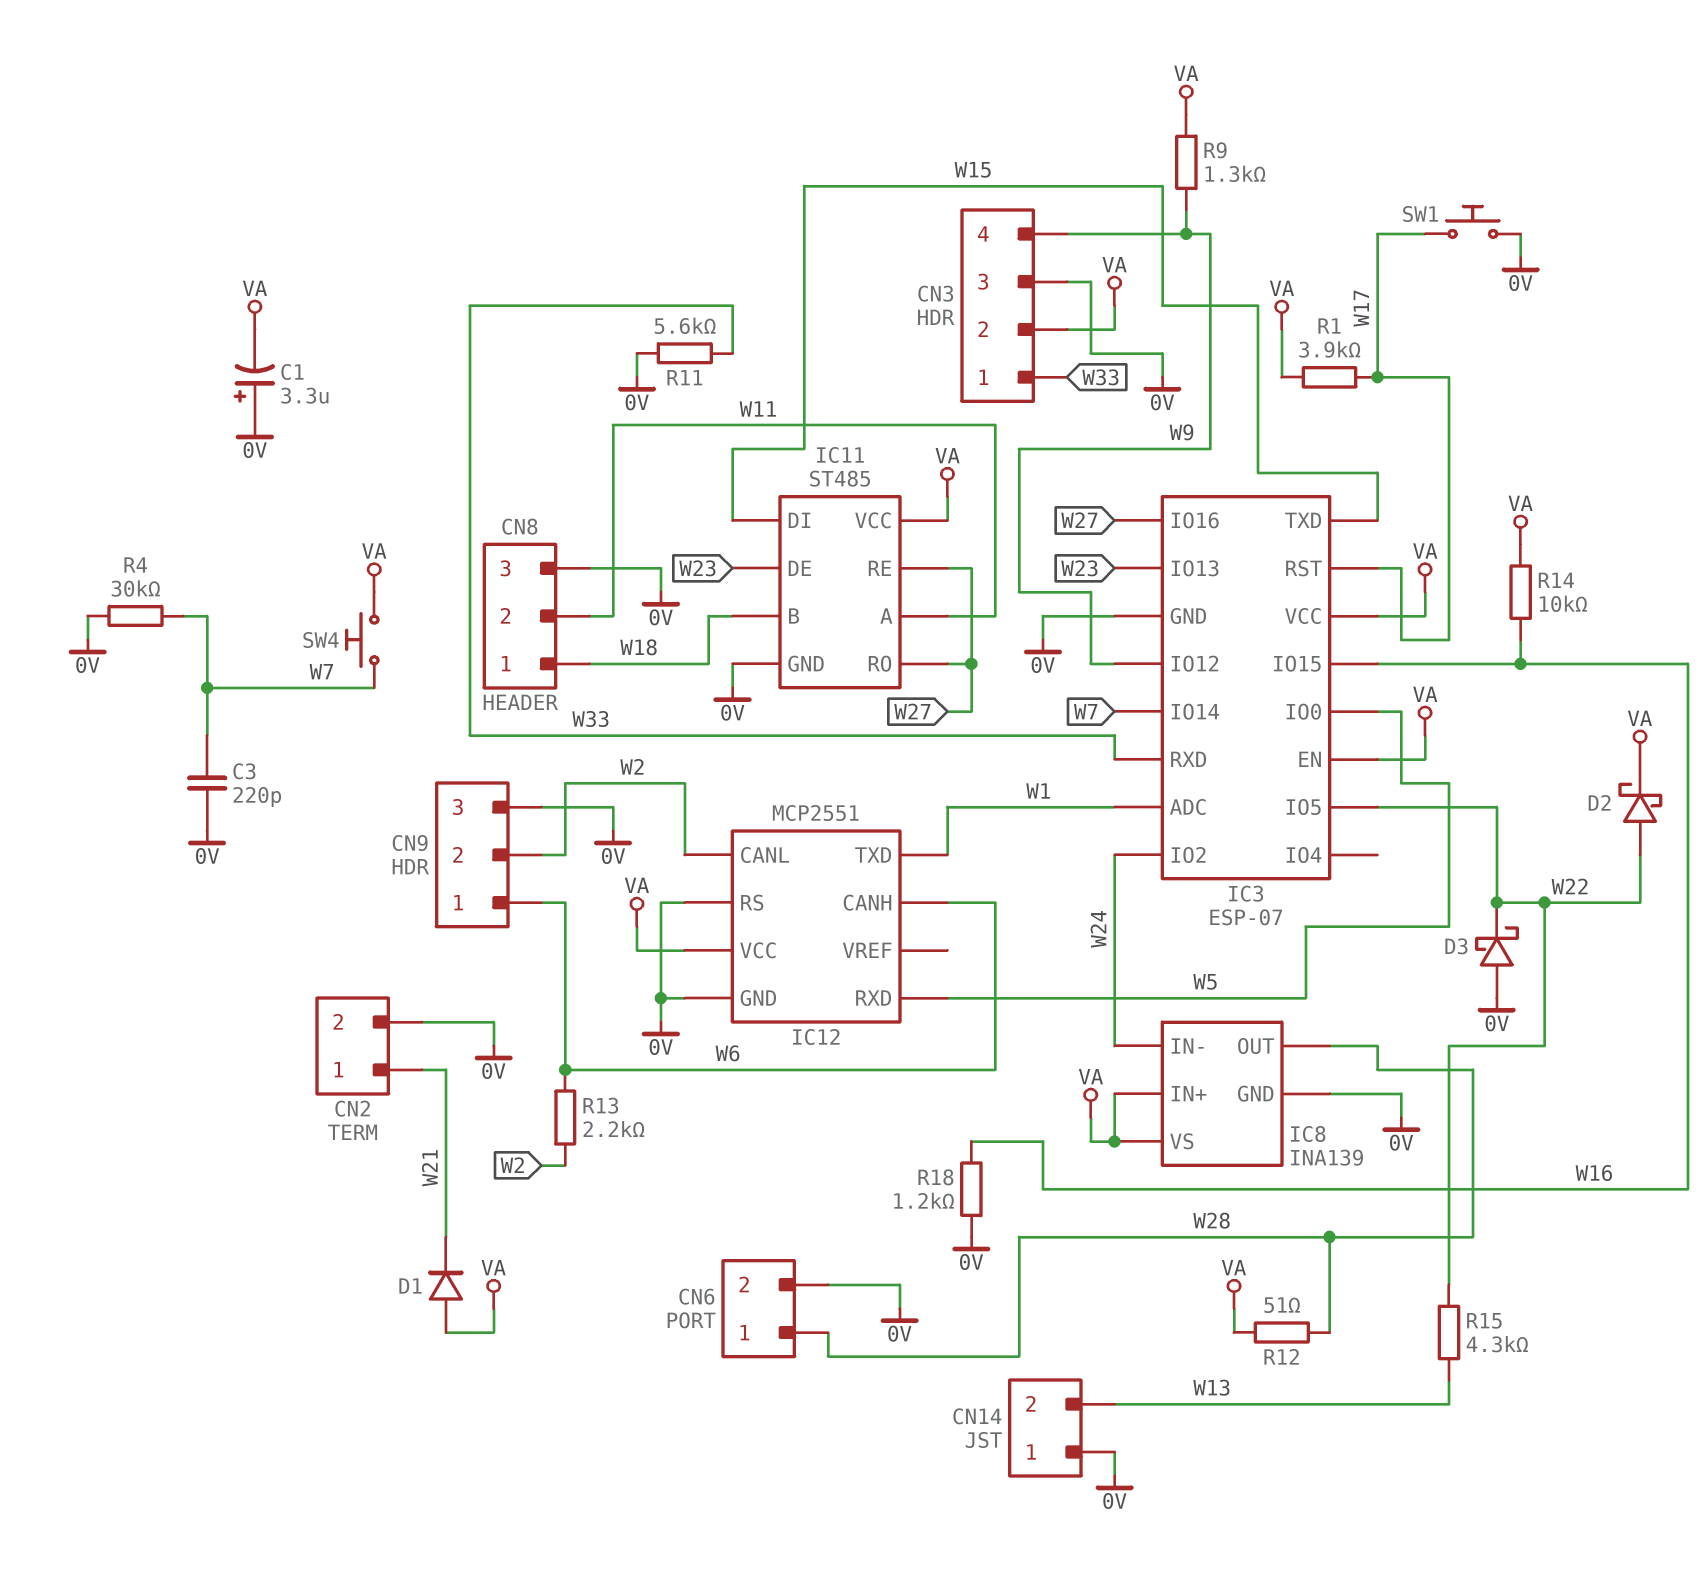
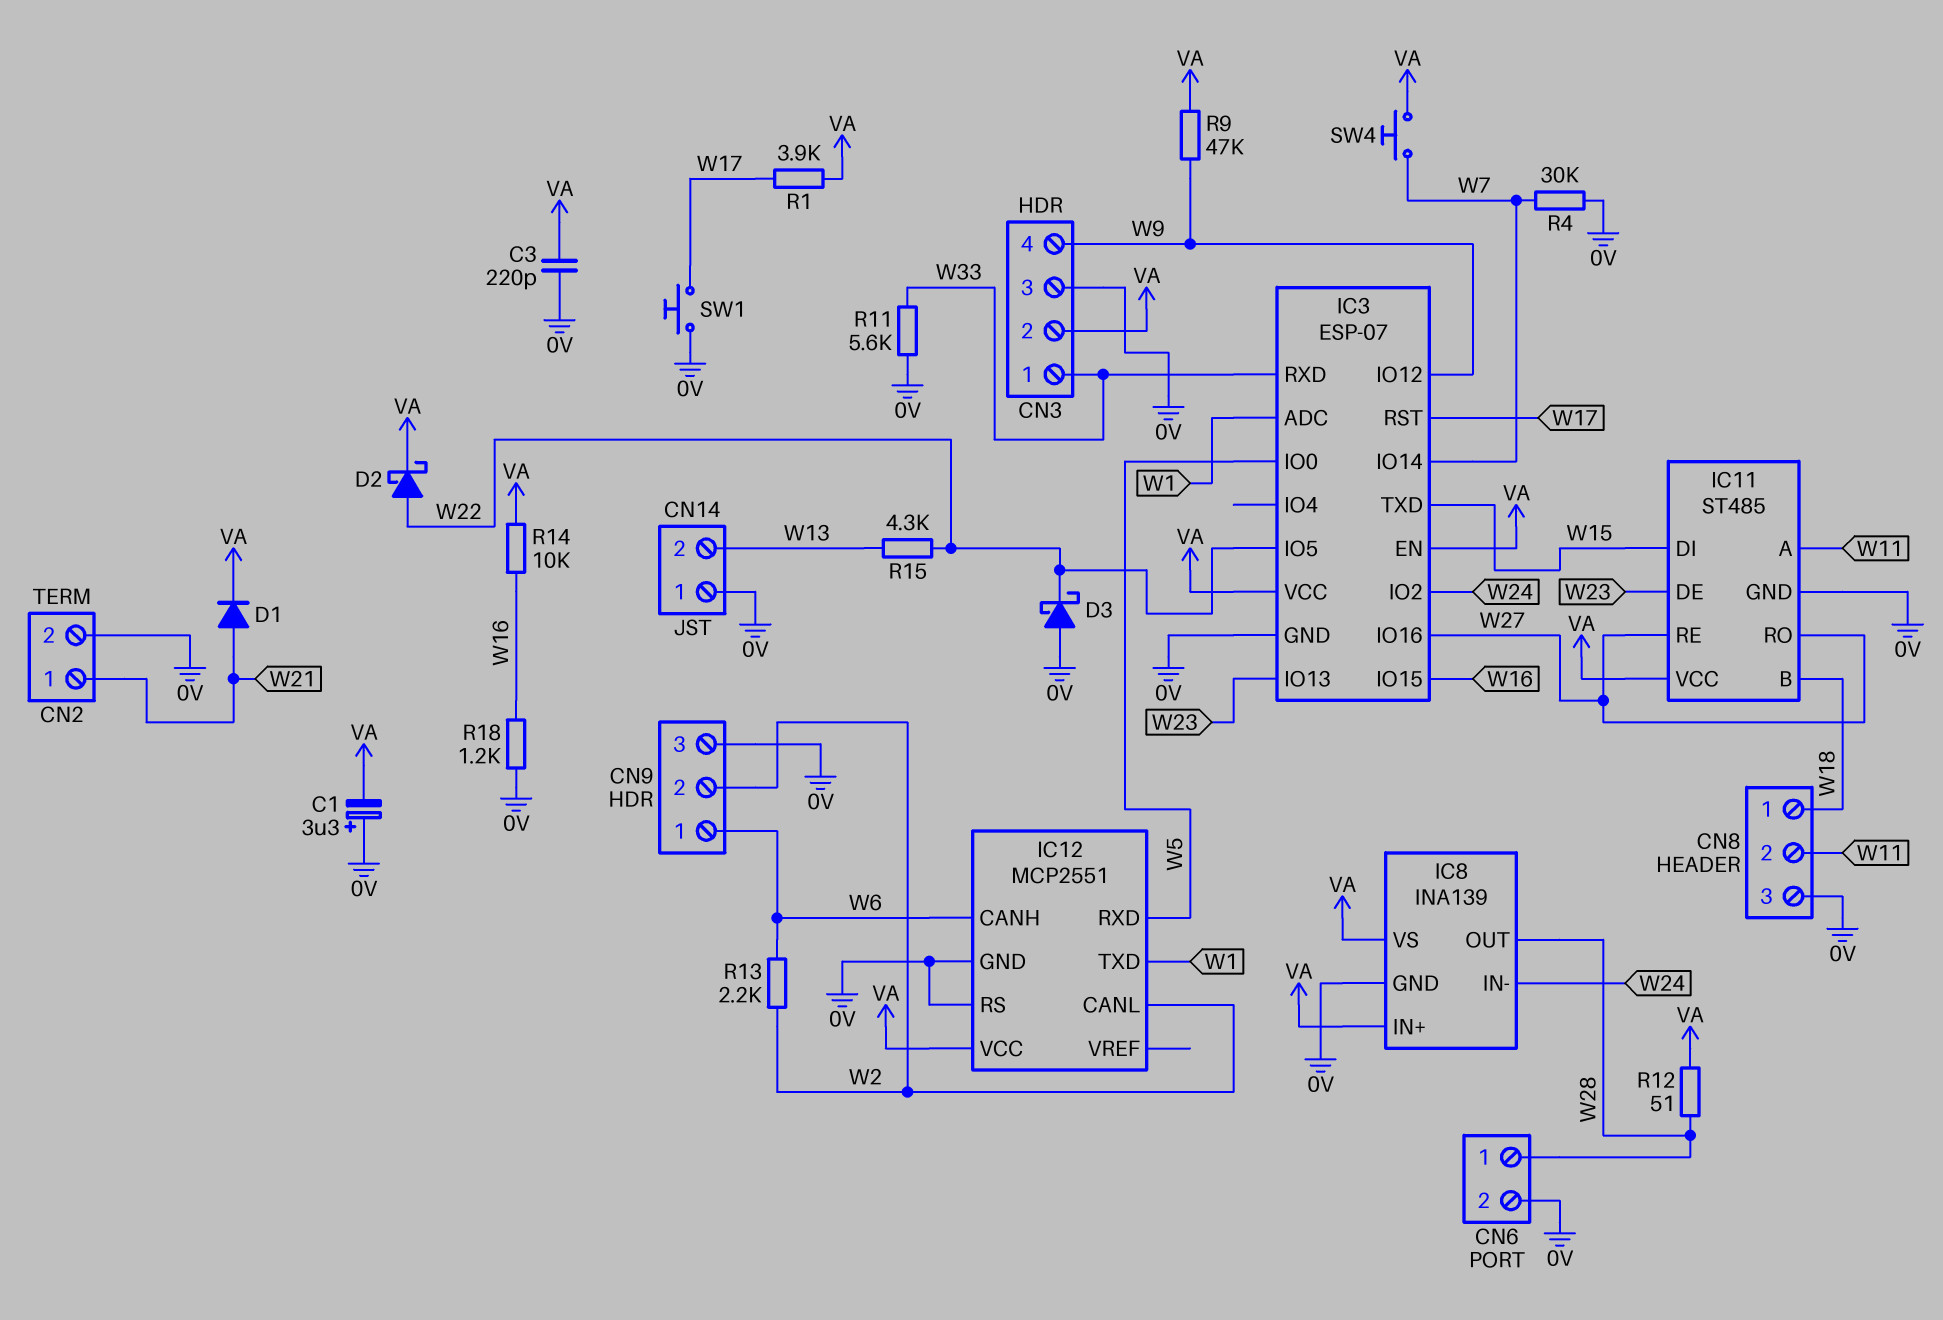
C3: 220pF (0V, W7) -> 220pF (0V, VA)
D1: diode (A VA, K W21) -> diode (A W21, K VA)
R9: 1.3k (VA, W9) -> 47k (VA, W9)

